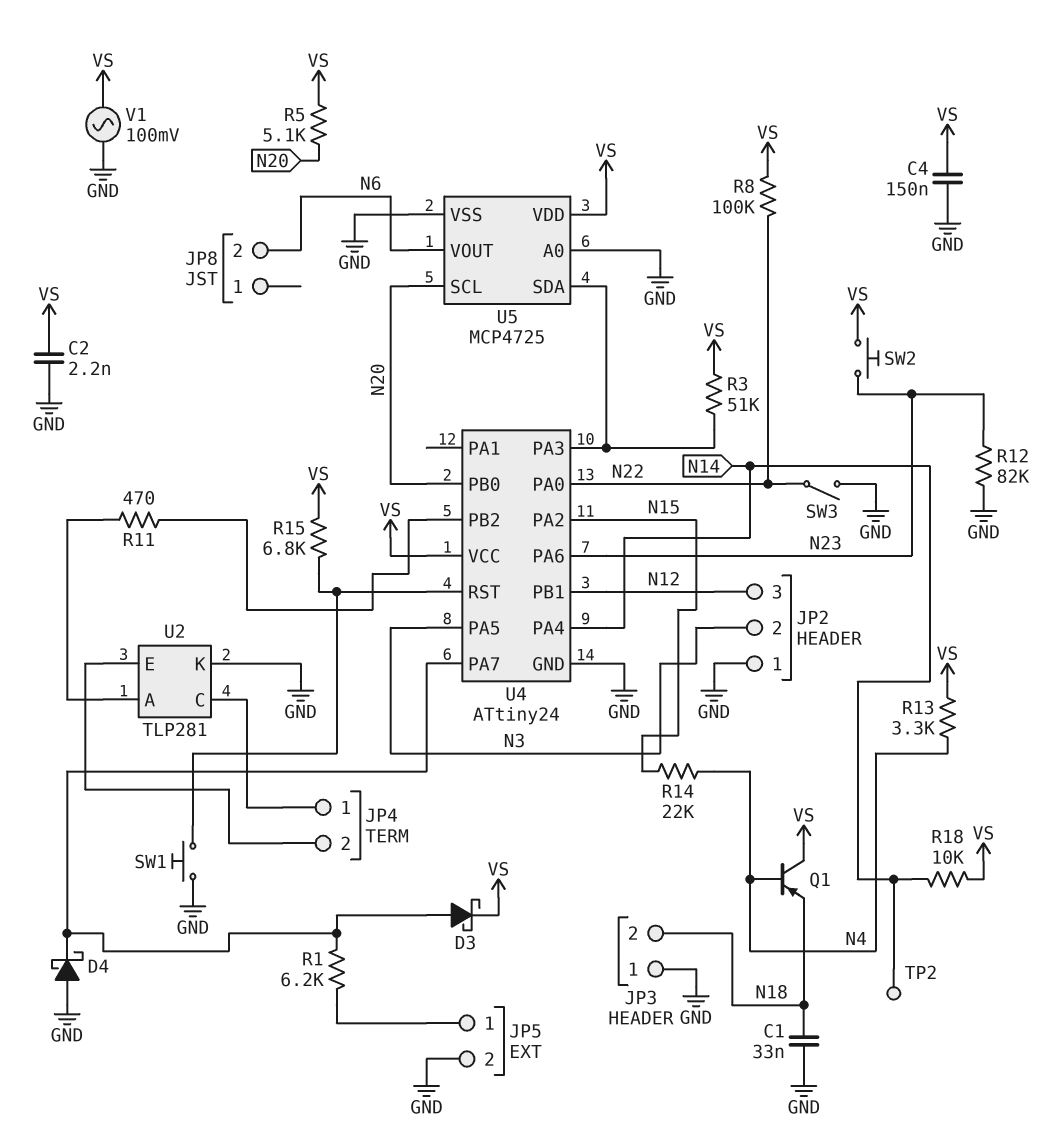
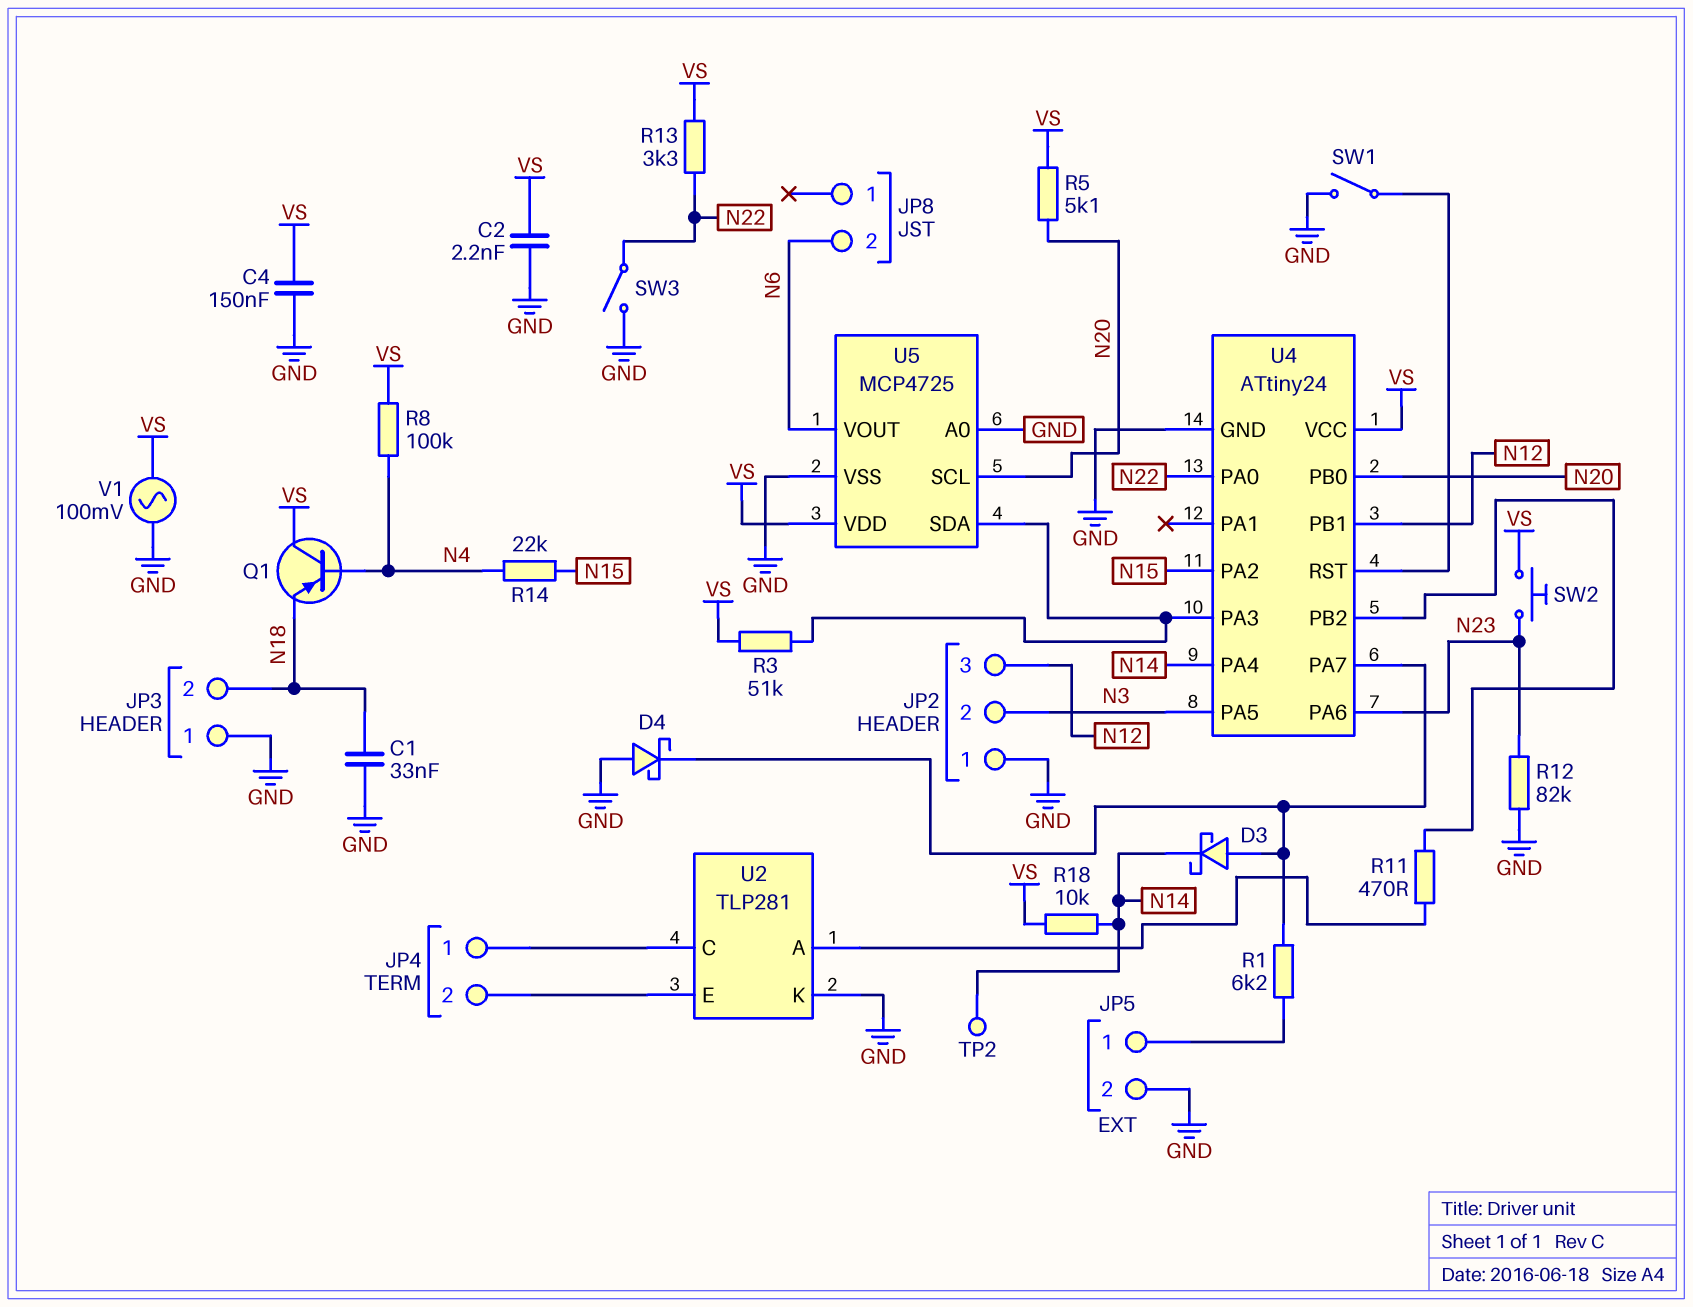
D3: schottky (A U4/PA7, K VS) -> schottky (A U4/PA7, K N14)
R8: 100k (N22, VS) -> 100k (N4, VS)
R13: 3.3k (N4, VS) -> 3.3k (N22, VS)
R15: 6.8k (U4/RST, VS) -> none
SW1: button (GND, U4/RST) -> switch (GND, U4/RST)

